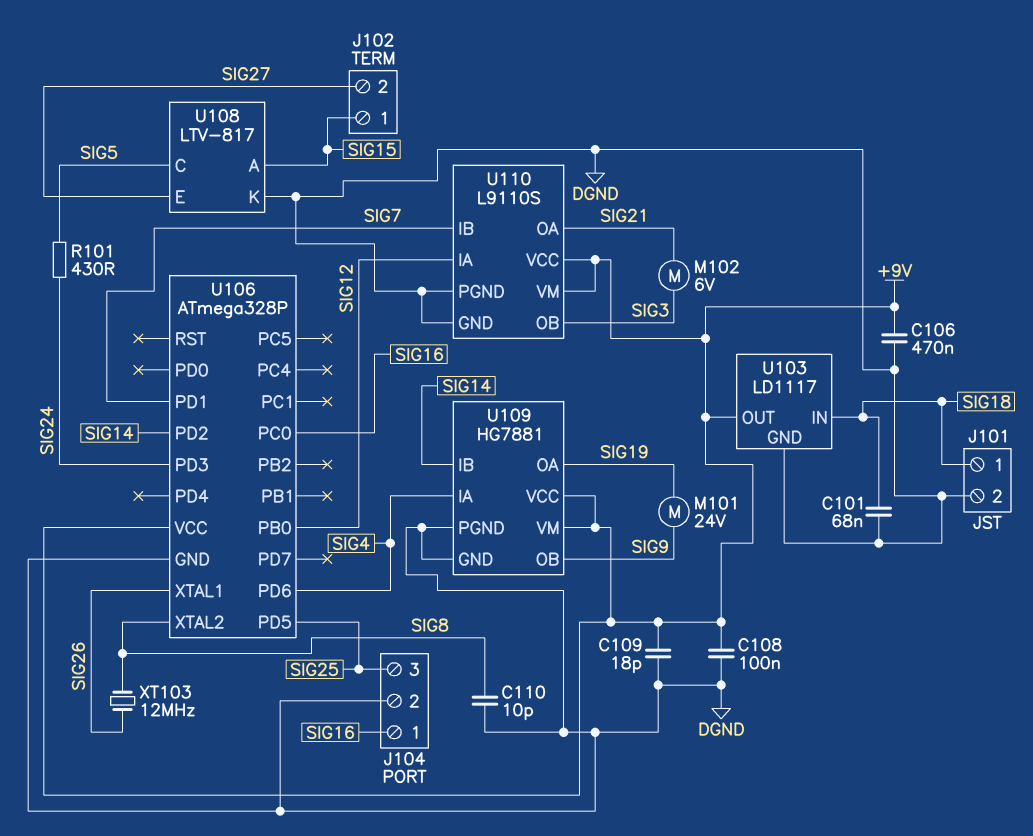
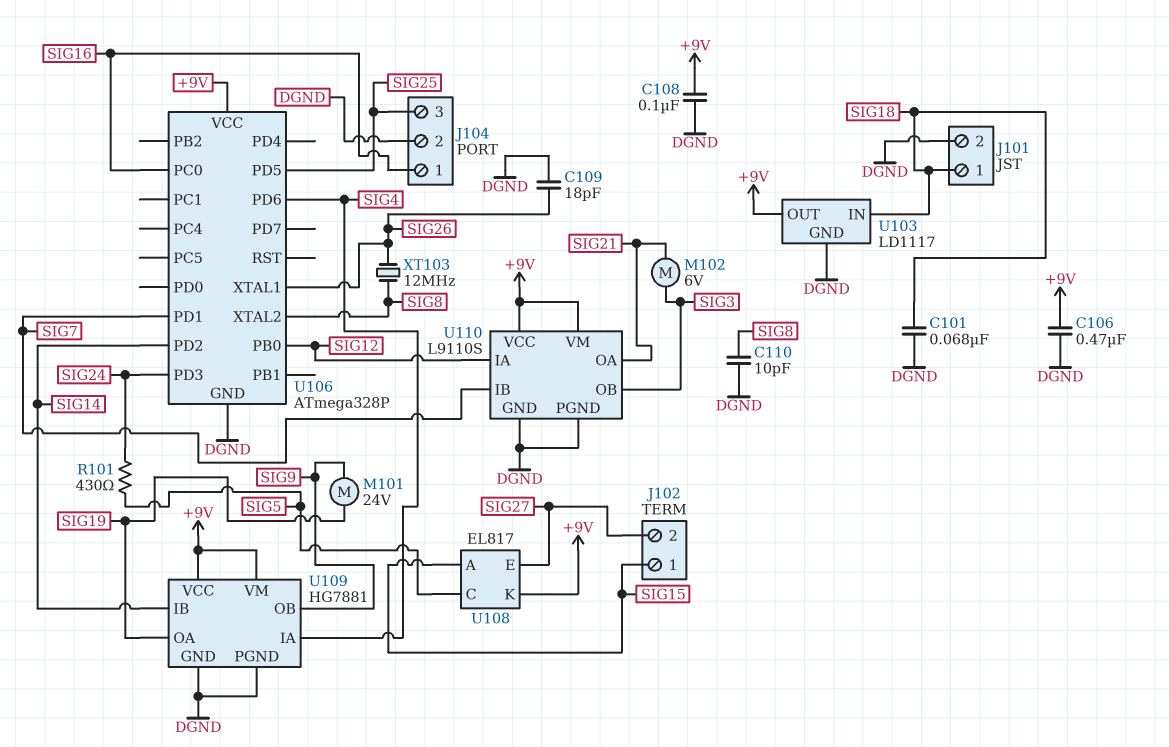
C109: 18pF (+9V, DGND) -> 18pF (DGND, SIG26)
U108: LTV-817 -> EL817
U108 pin K: DGND -> +9V

